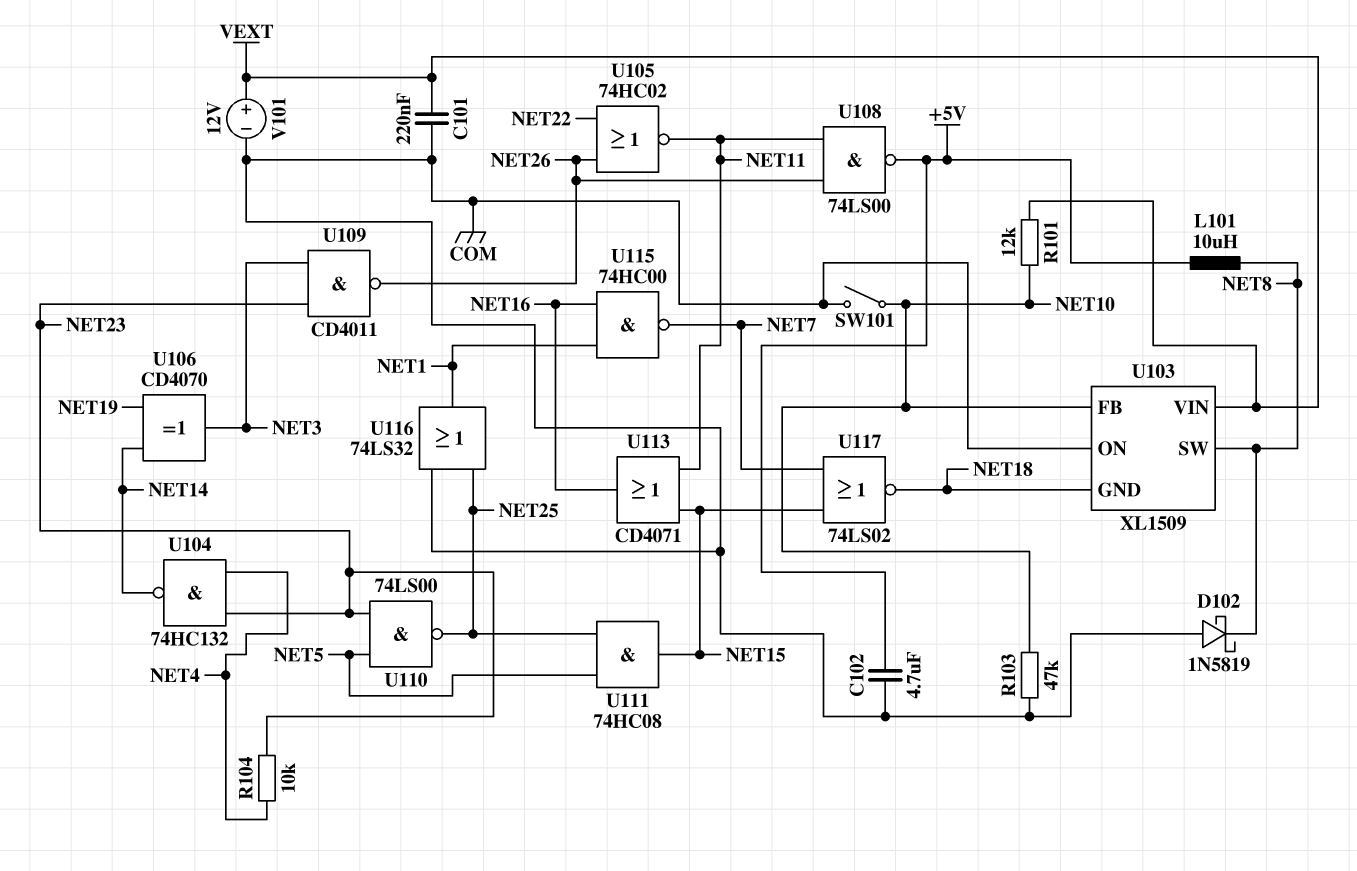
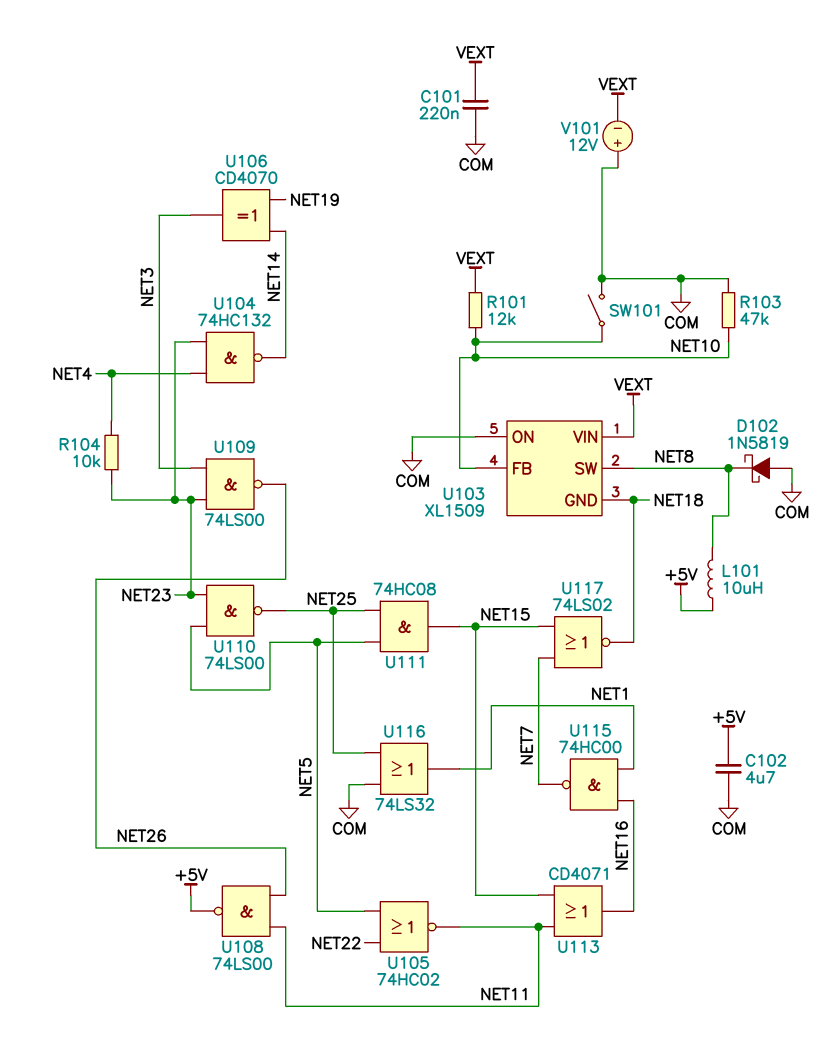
U105: NOR 74HC02 (in NET22, in NET26, out NET11) -> NOR 74HC02 (in NET5, in NET22, out NET11)
U109: NAND CD4011 (in NET3, in NET23, out NET26) -> NAND 74LS00 (in NET3, in NET23, out NET26)
V101: 12V (plus VEXT, minus COM) -> 12V (plus COM, minus VEXT)

